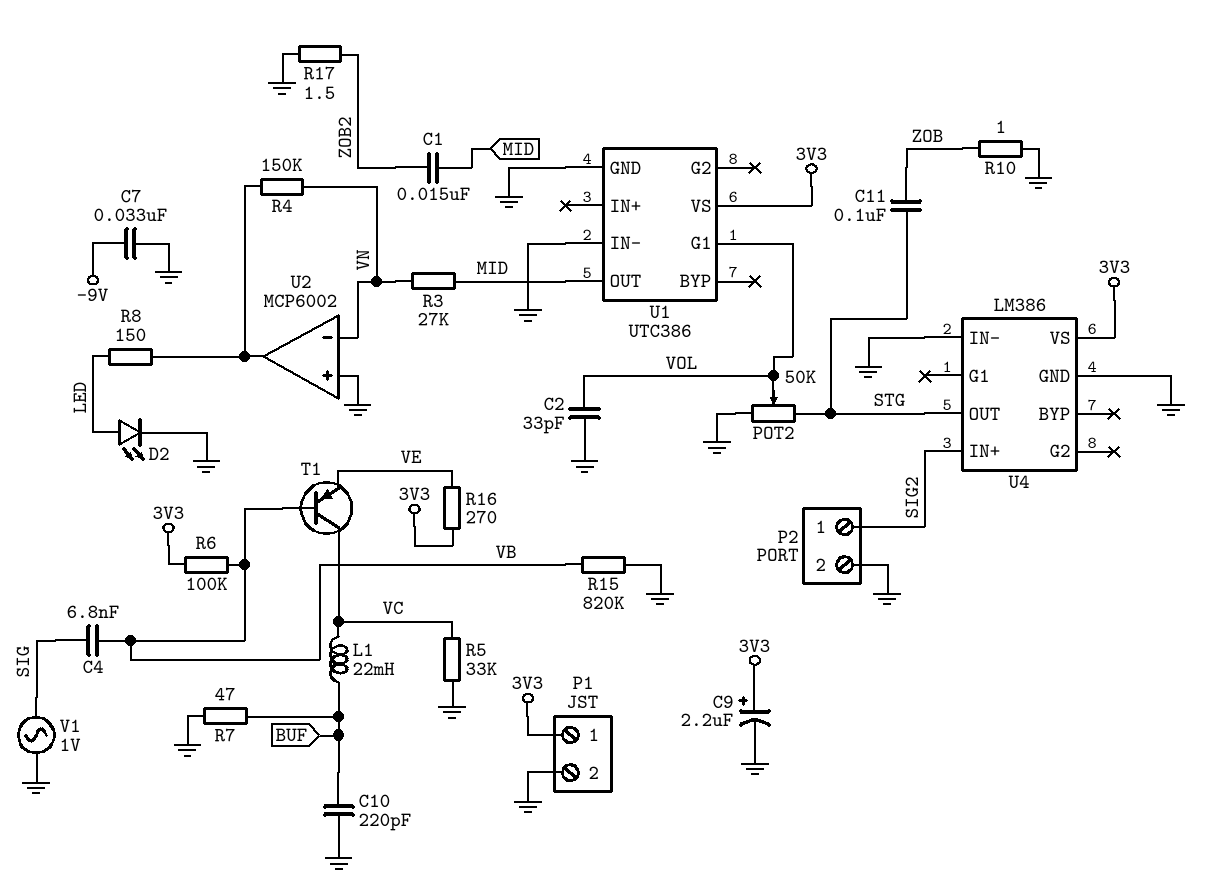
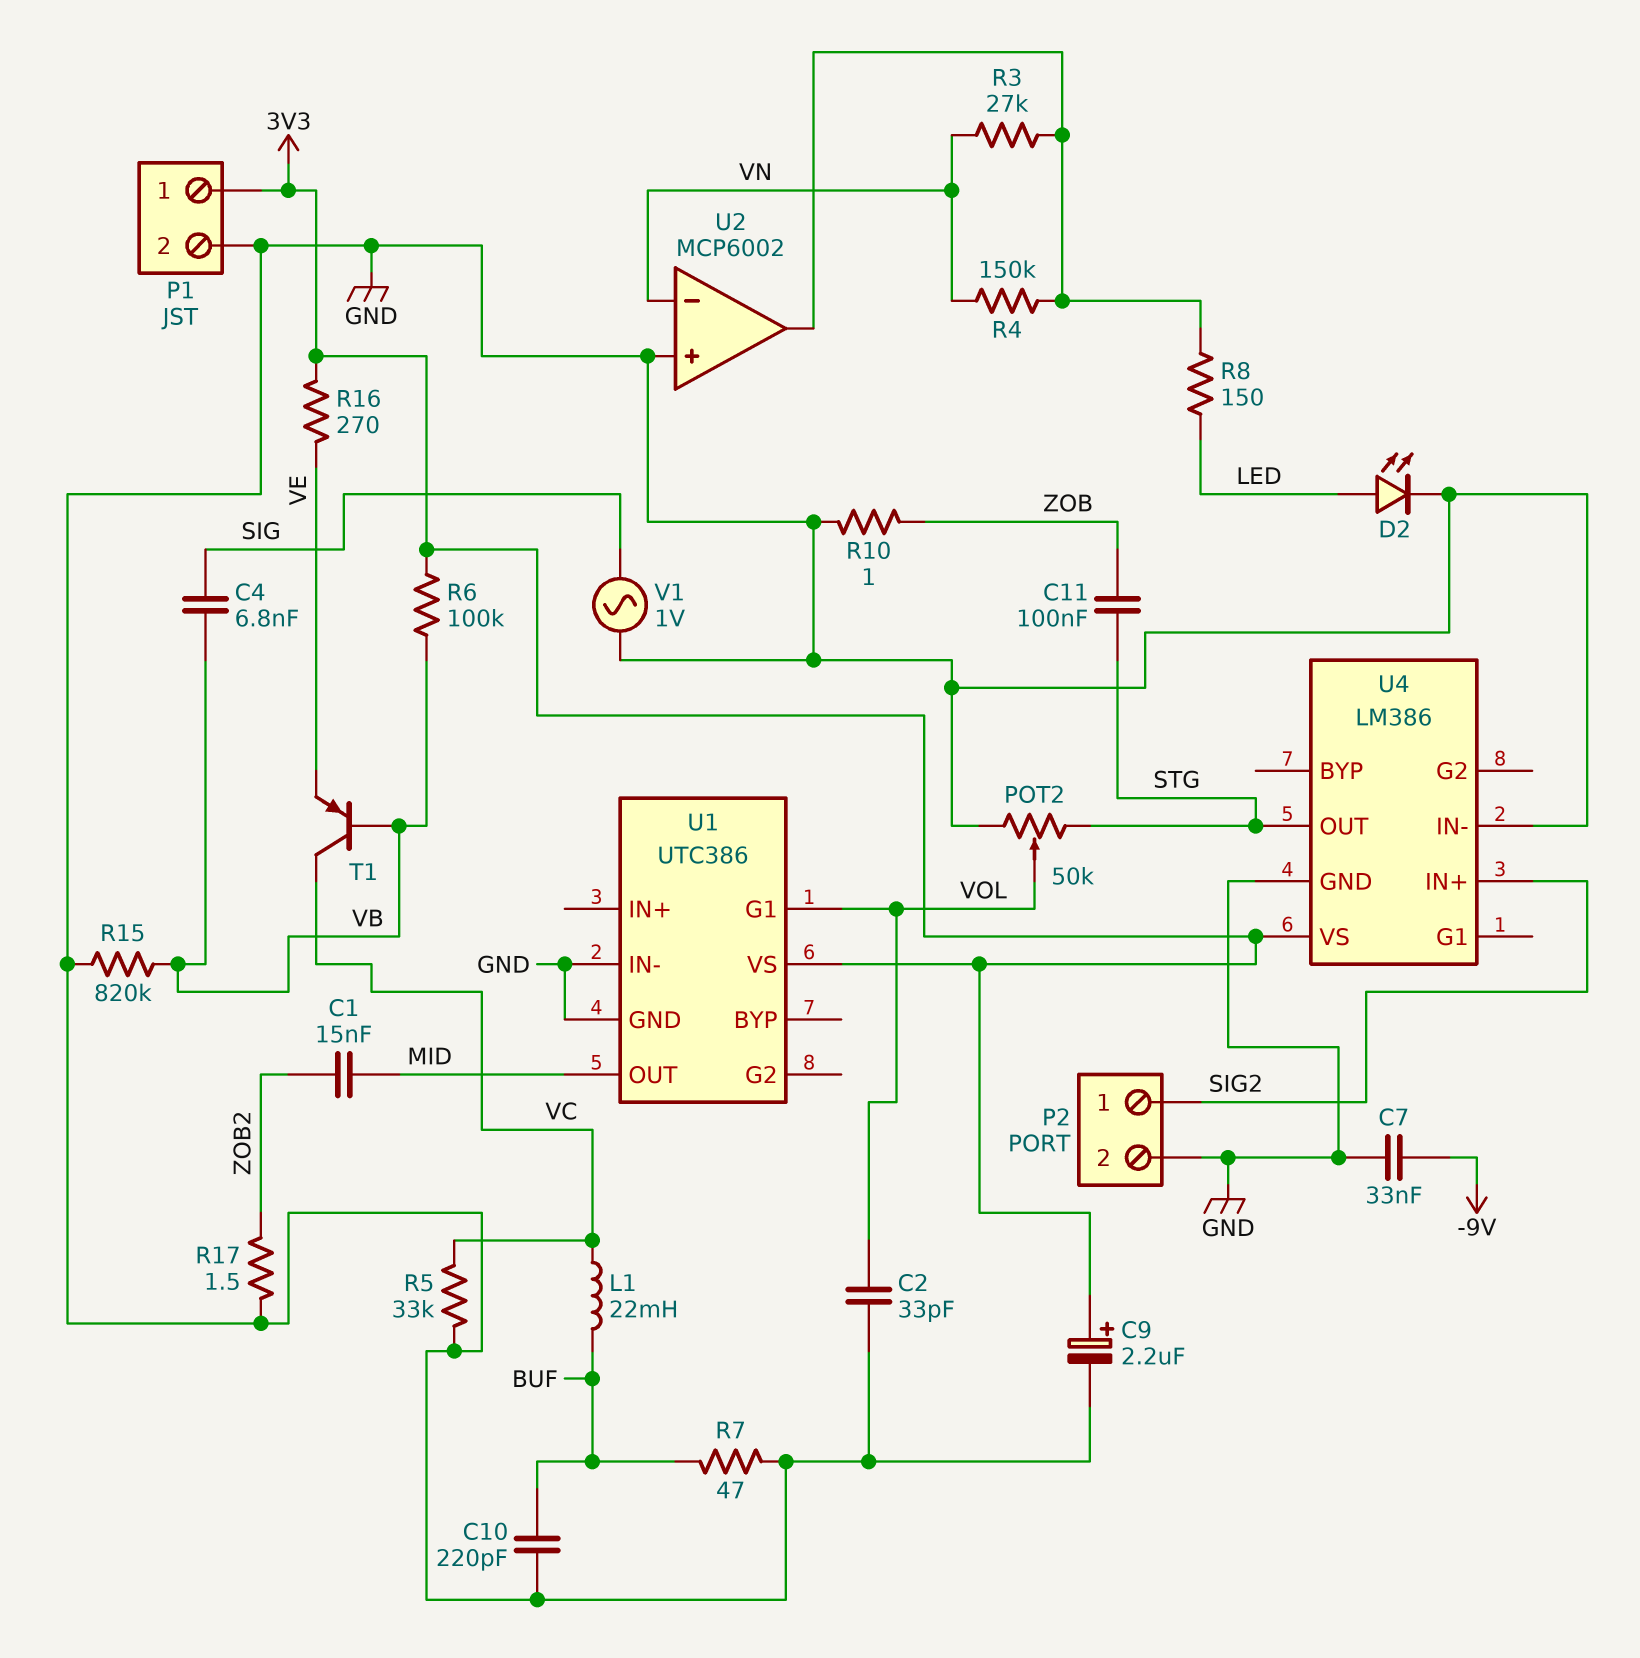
R3: 27k (MID, VN) -> 27k (U2/out, VN)

